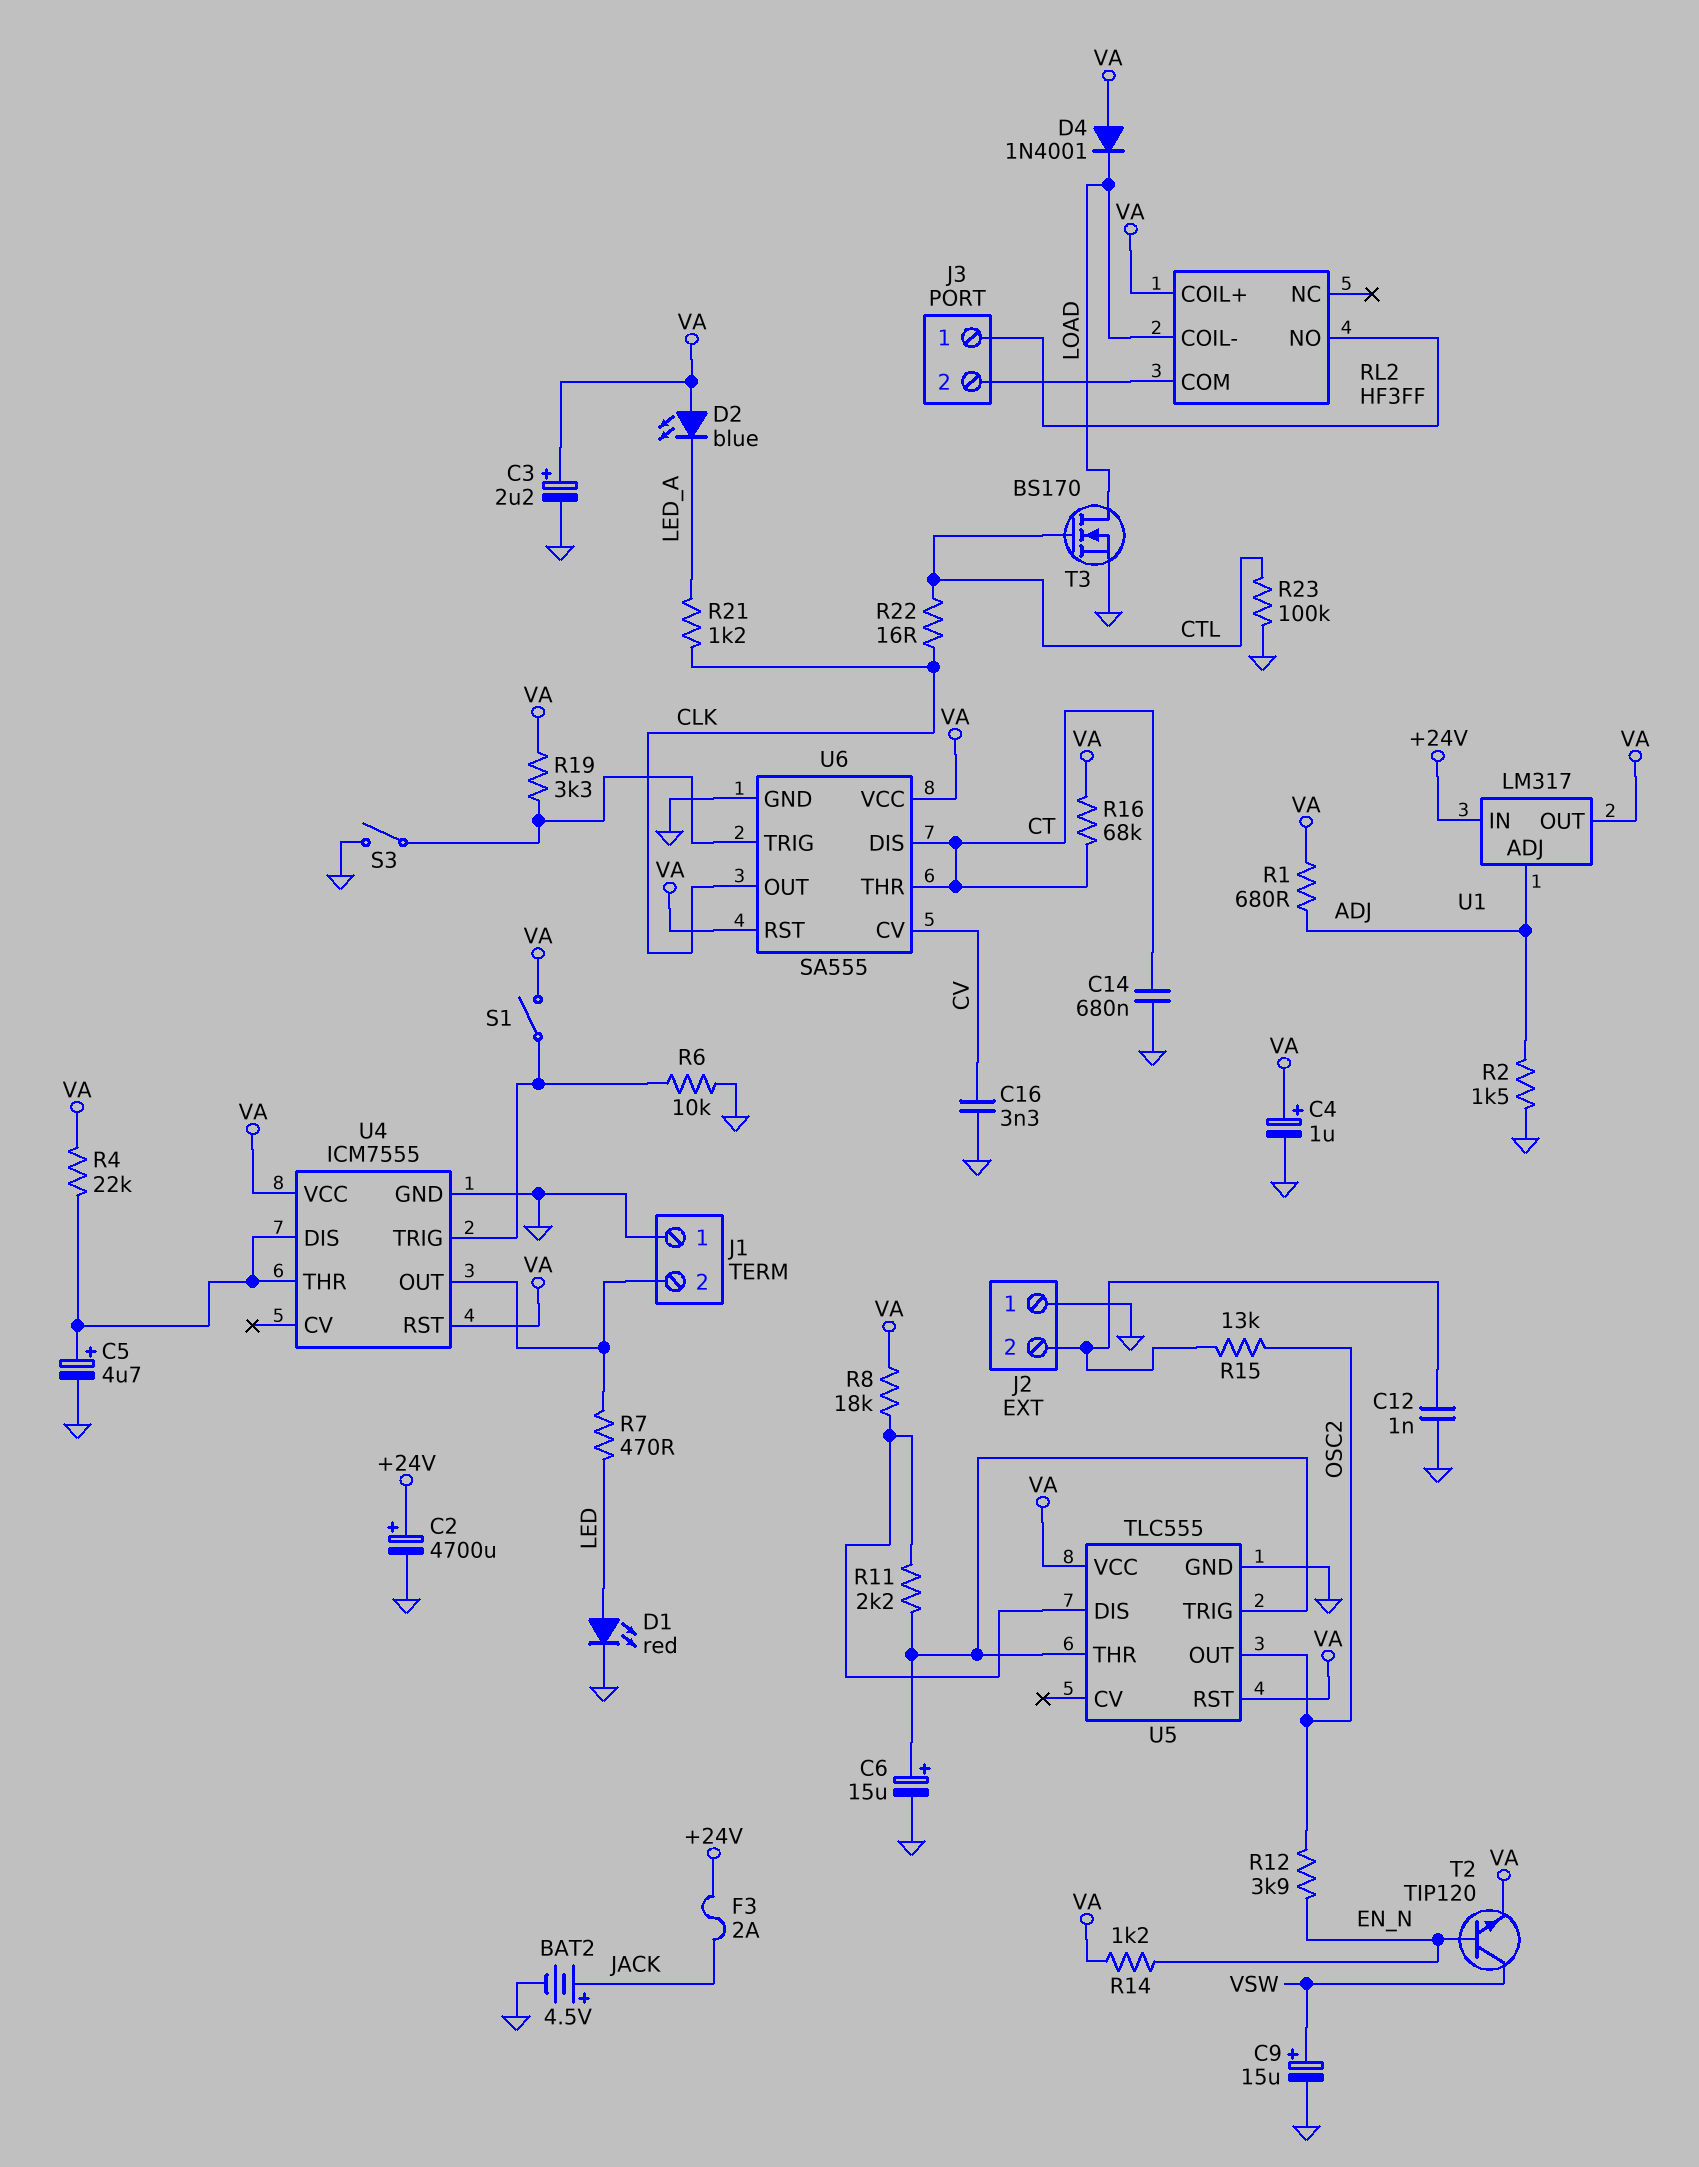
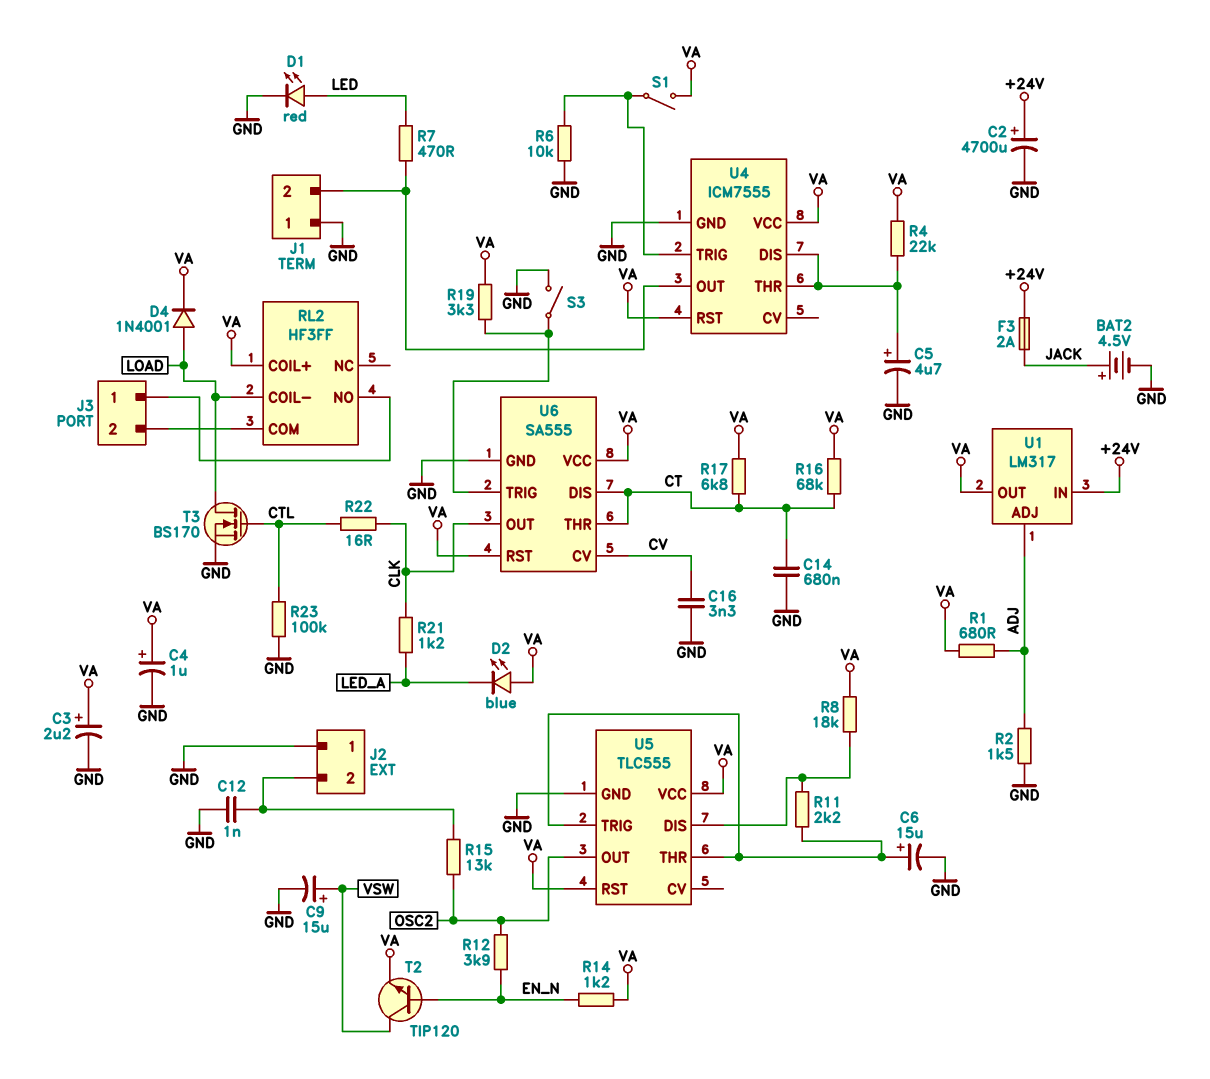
D4: diode 1N4001 (A VA, K LOAD) -> diode 1N4001 (A LOAD, K VA)
R17: none -> 6.8k (CT, VA)

